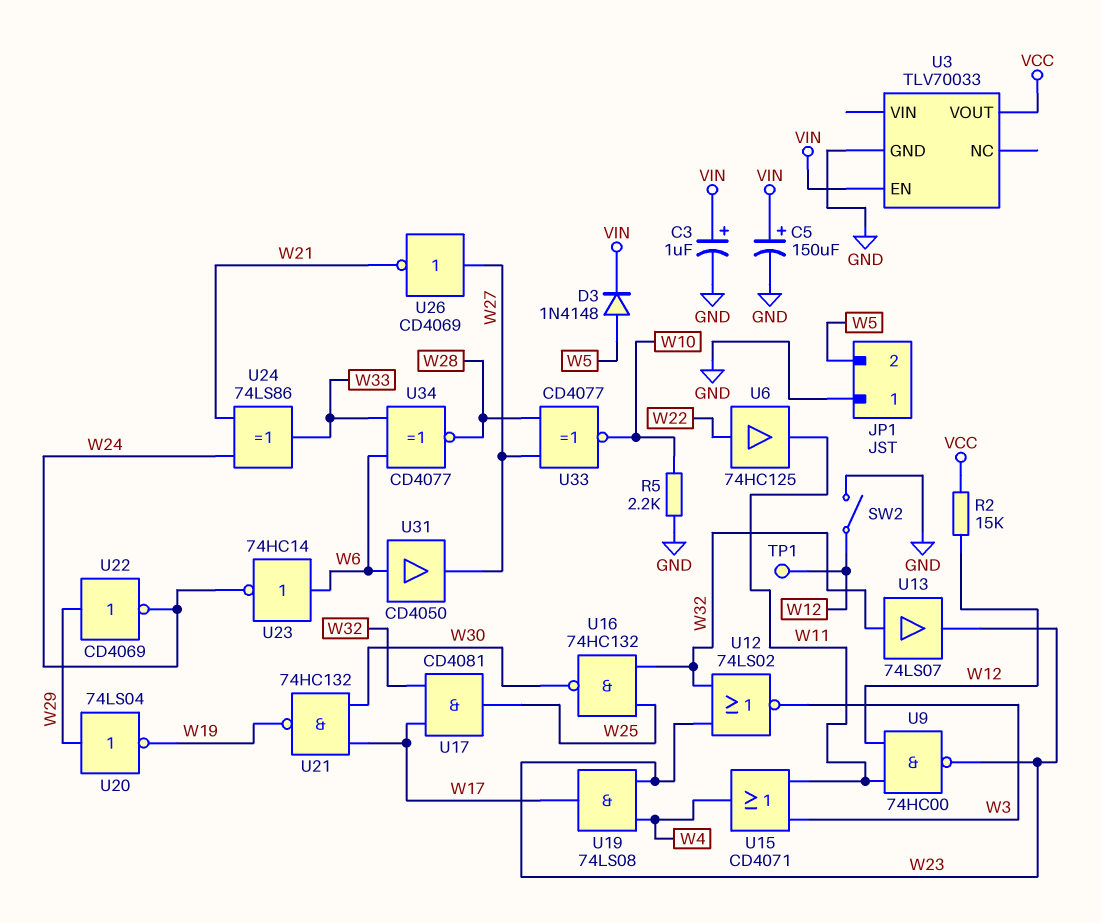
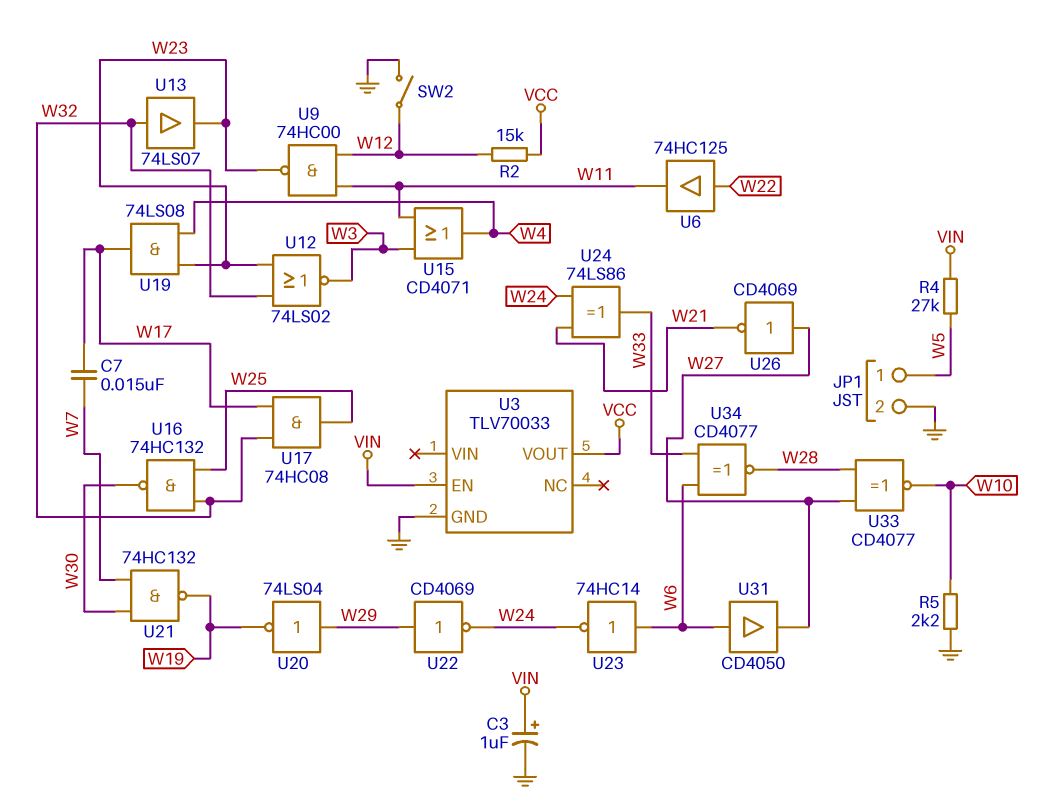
C5: 150uF (plus VIN, minus GND) -> none
C7: none -> 15nF (W7, W17)
D3: diode 1N4148 (A W5, K VIN) -> none
JP1 pin 1: GND -> W5
JP1 pin 2: W5 -> GND
R4: none -> 27k (VIN, W5)
TP1: test point (W12) -> none
U17: AND CD4081 (in W17, in W32, out W25) -> AND 74HC08 (in W17, in W32, out W25)
U21: NAND 74HC132 (in W17, in W30, out W19) -> NAND 74HC132 (in W7, in W30, out W19)

